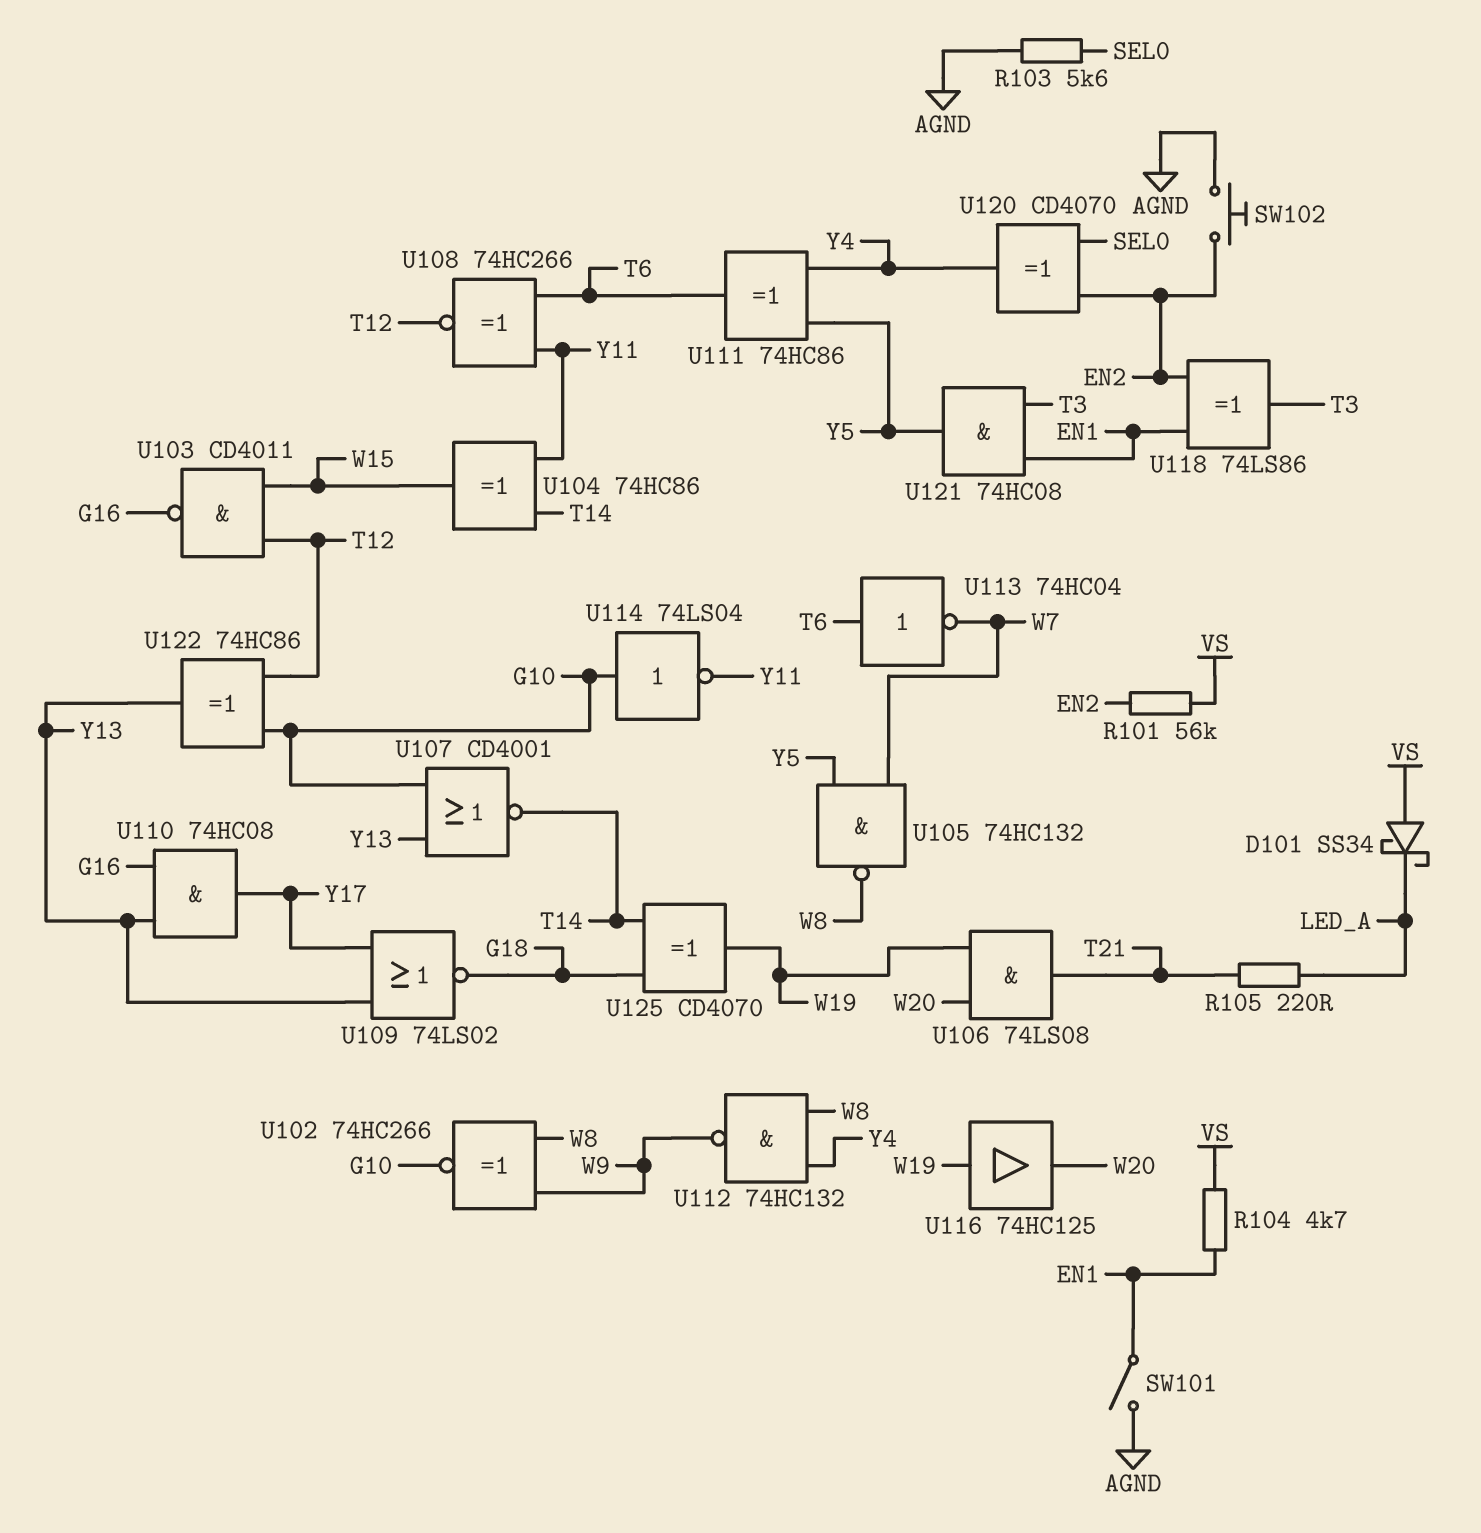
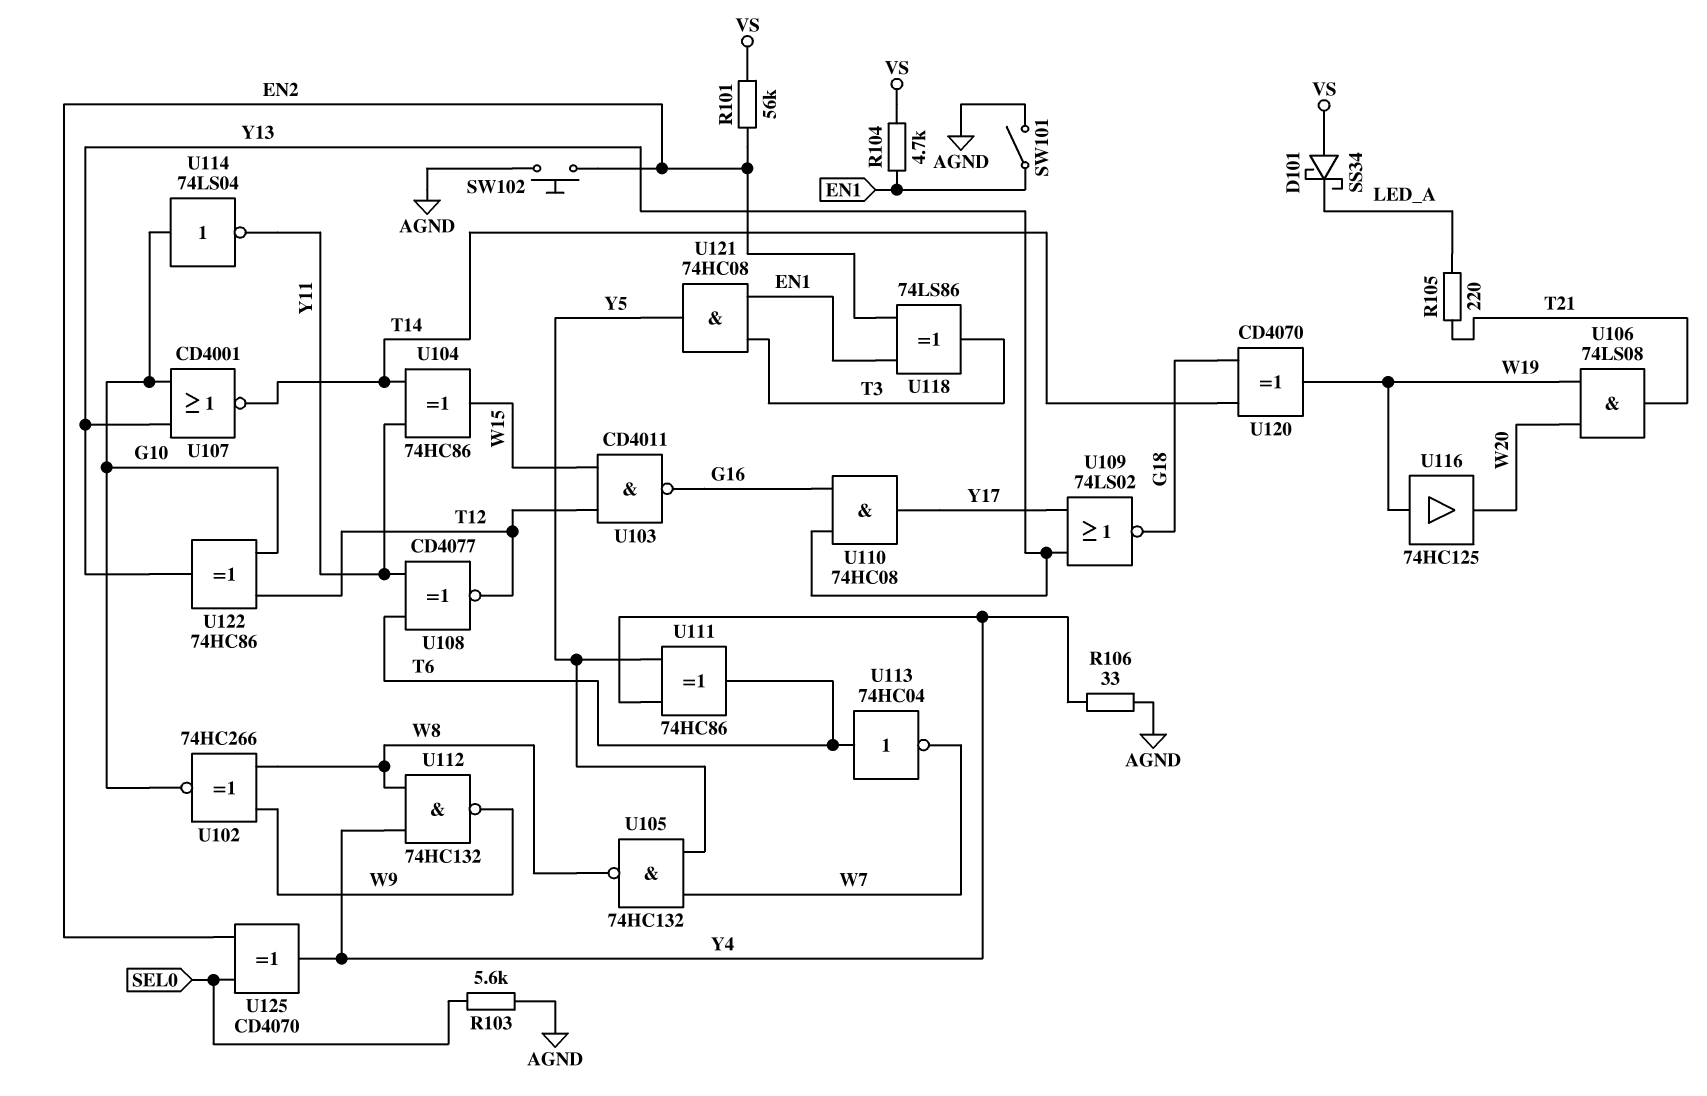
R106: none -> 33 (AGND, Y4)
U108: XNOR 74HC266 (in T6, in Y11, out T12) -> XNOR CD4077 (in T6, in Y11, out T12)
U120: XOR CD4070 (in EN2, in SEL0, out Y4) -> XOR CD4070 (in G18, in T14, out W19)
U125: XOR CD4070 (in G18, in T14, out W19) -> XOR CD4070 (in EN2, in SEL0, out Y4)

